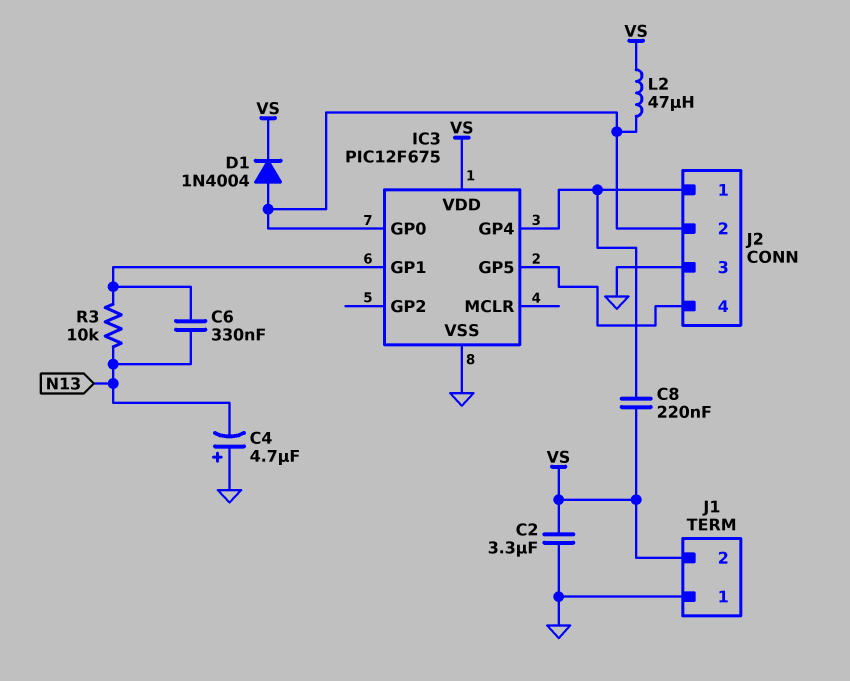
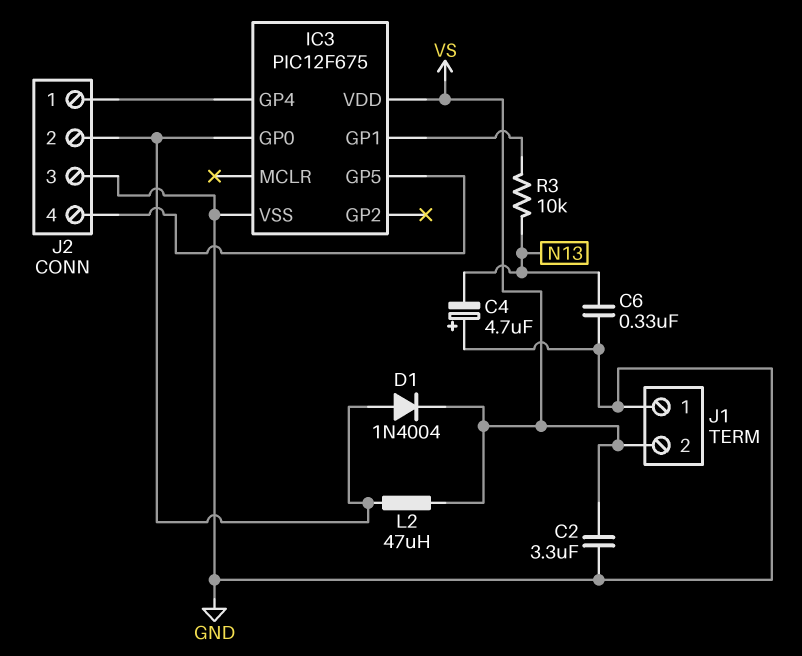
C6: 330nF (IC3/GP1, N13) -> 330nF (GND, N13)
C8: 220nF (IC3/GP4, VS) -> none

